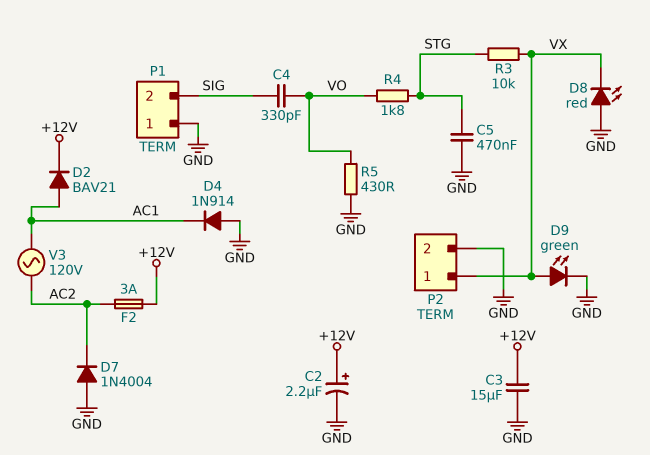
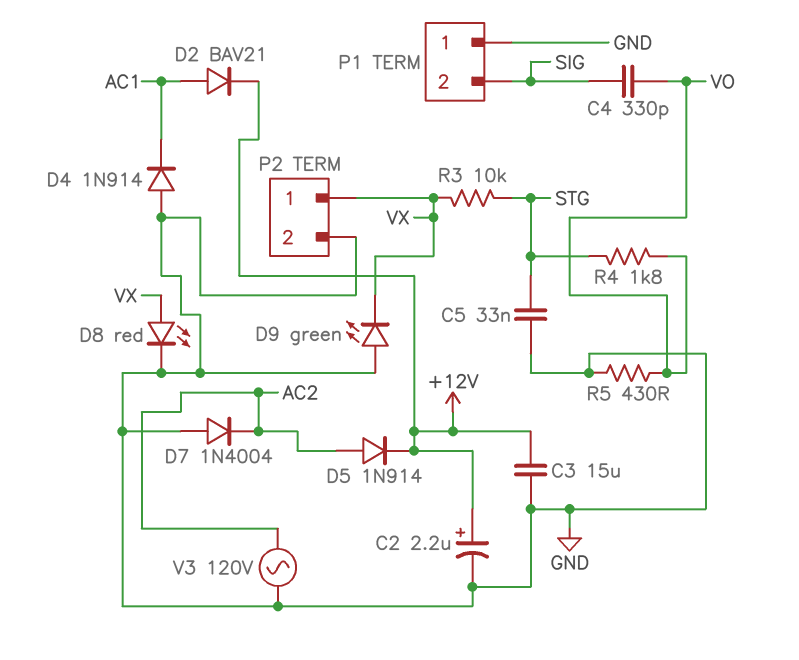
C5: 470nF (GND, STG) -> 33nF (GND, STG)
D5: none -> diode 1N914 (A AC2, K +12V)
D8: LED red (A GND, K VX) -> LED red (A VX, K GND)
D9: LED green (A VX, K GND) -> LED green (A GND, K VX)
F2: 3A (+12V, AC2) -> none
V3: AC 120V (AC1, AC2) -> AC 120V (AC2, GND)

